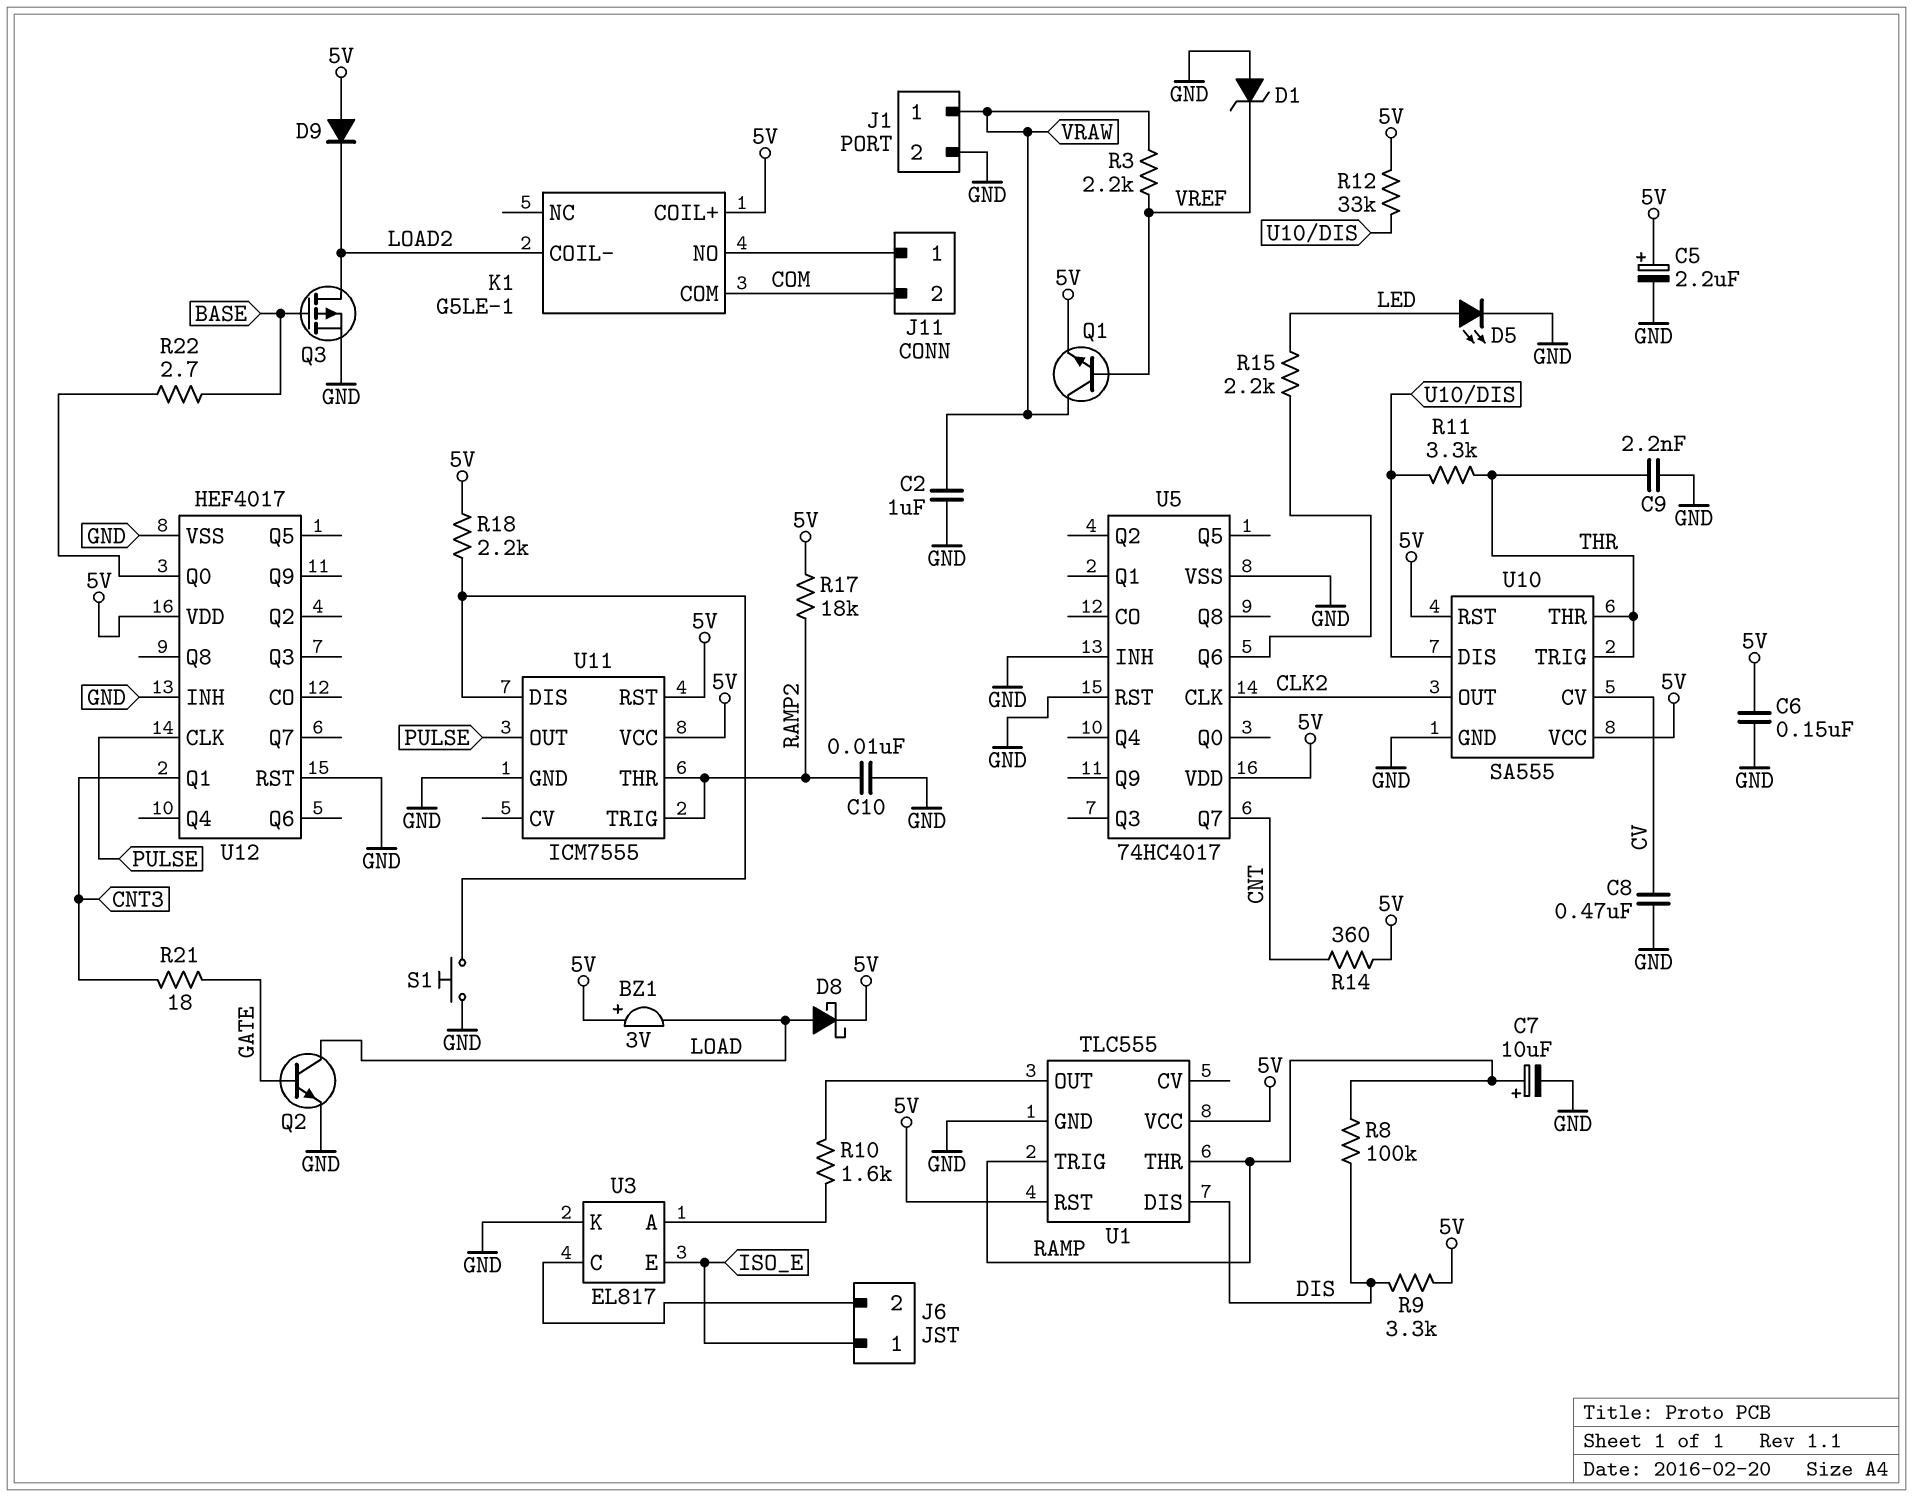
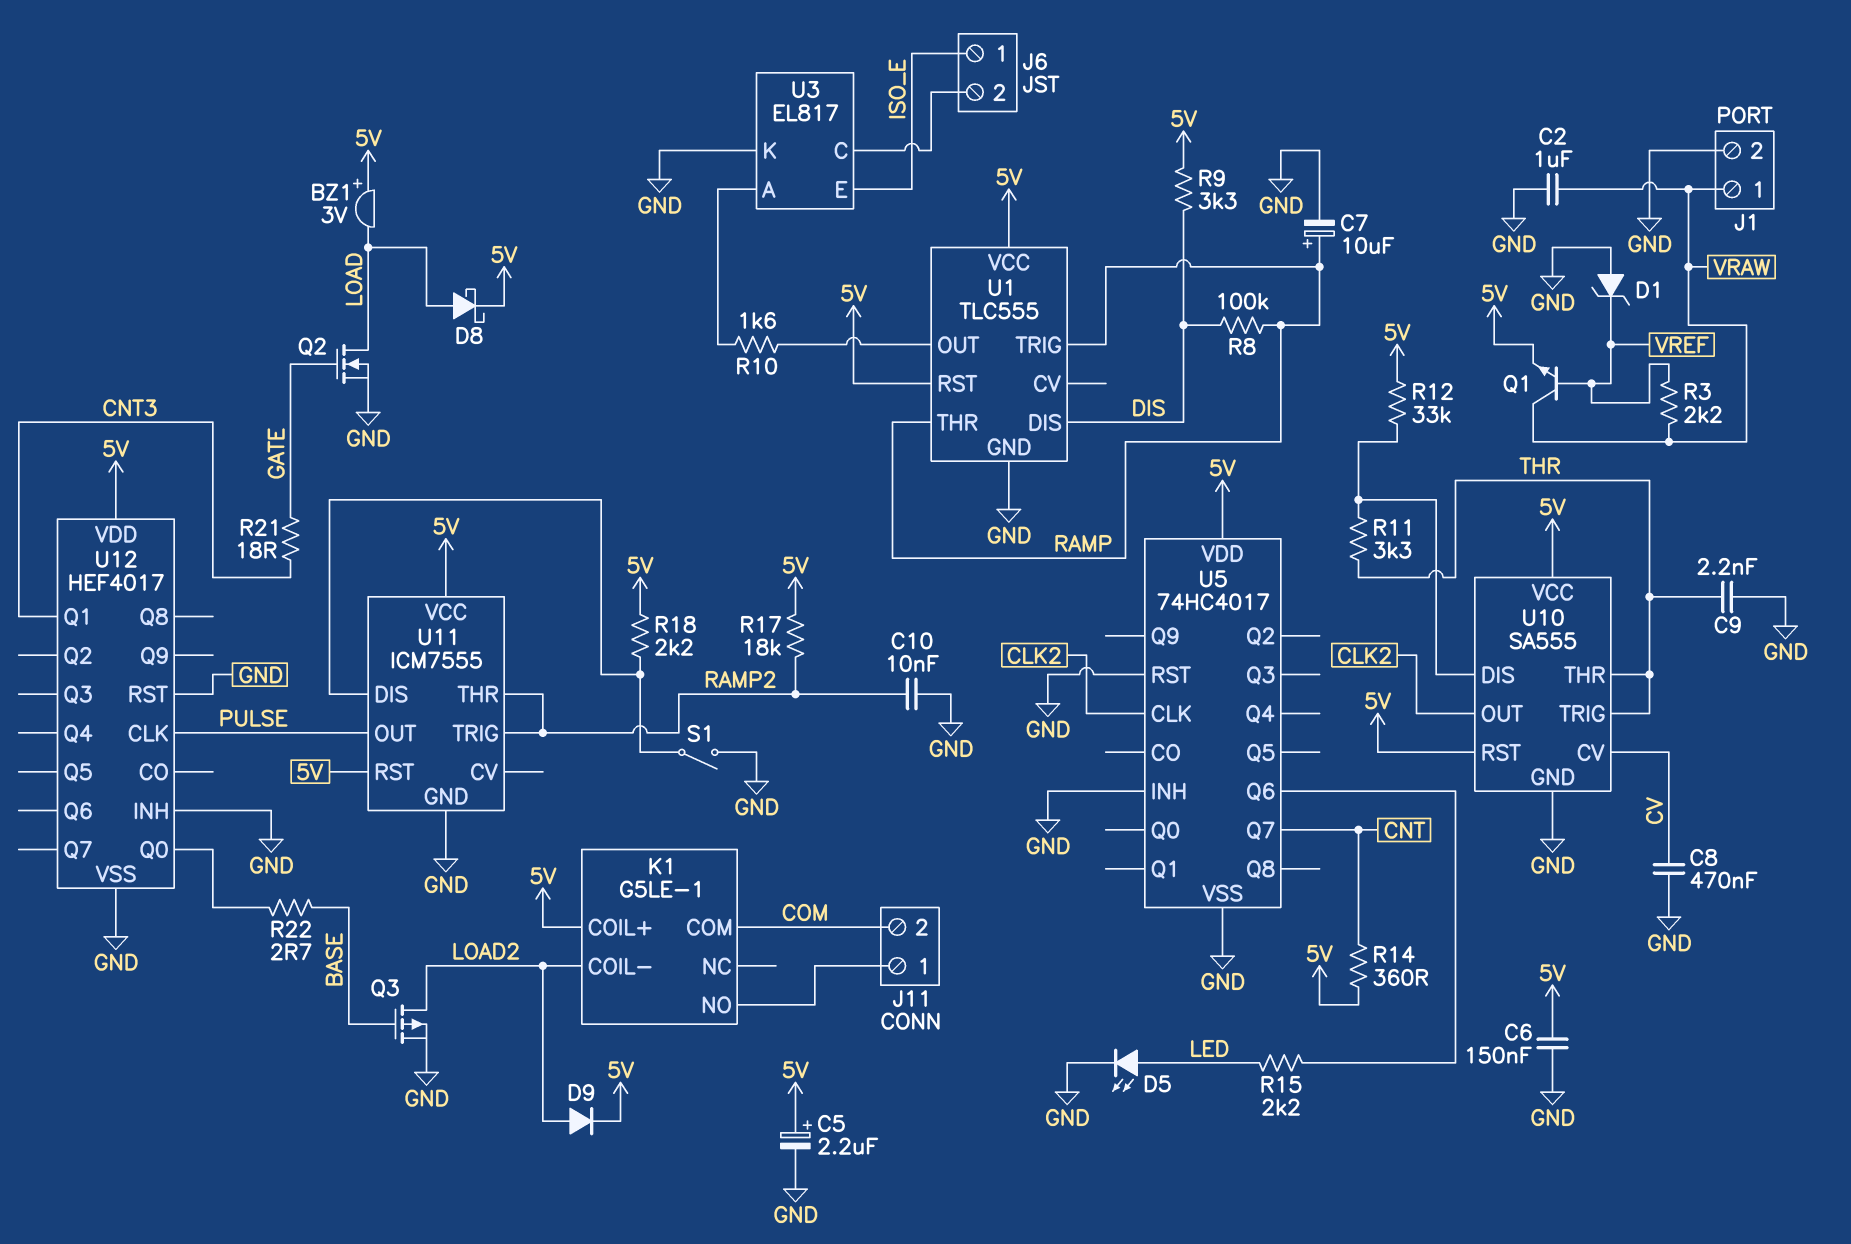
D9: diode (A 5V, K LOAD2) -> diode (A LOAD2, K 5V)
Q2: NPN (B GATE, C LOAD, E GND) -> NMOS (G GATE, D LOAD, S GND)
S1: button (GND, U11/DIS) -> switch (GND, U11/DIS)

